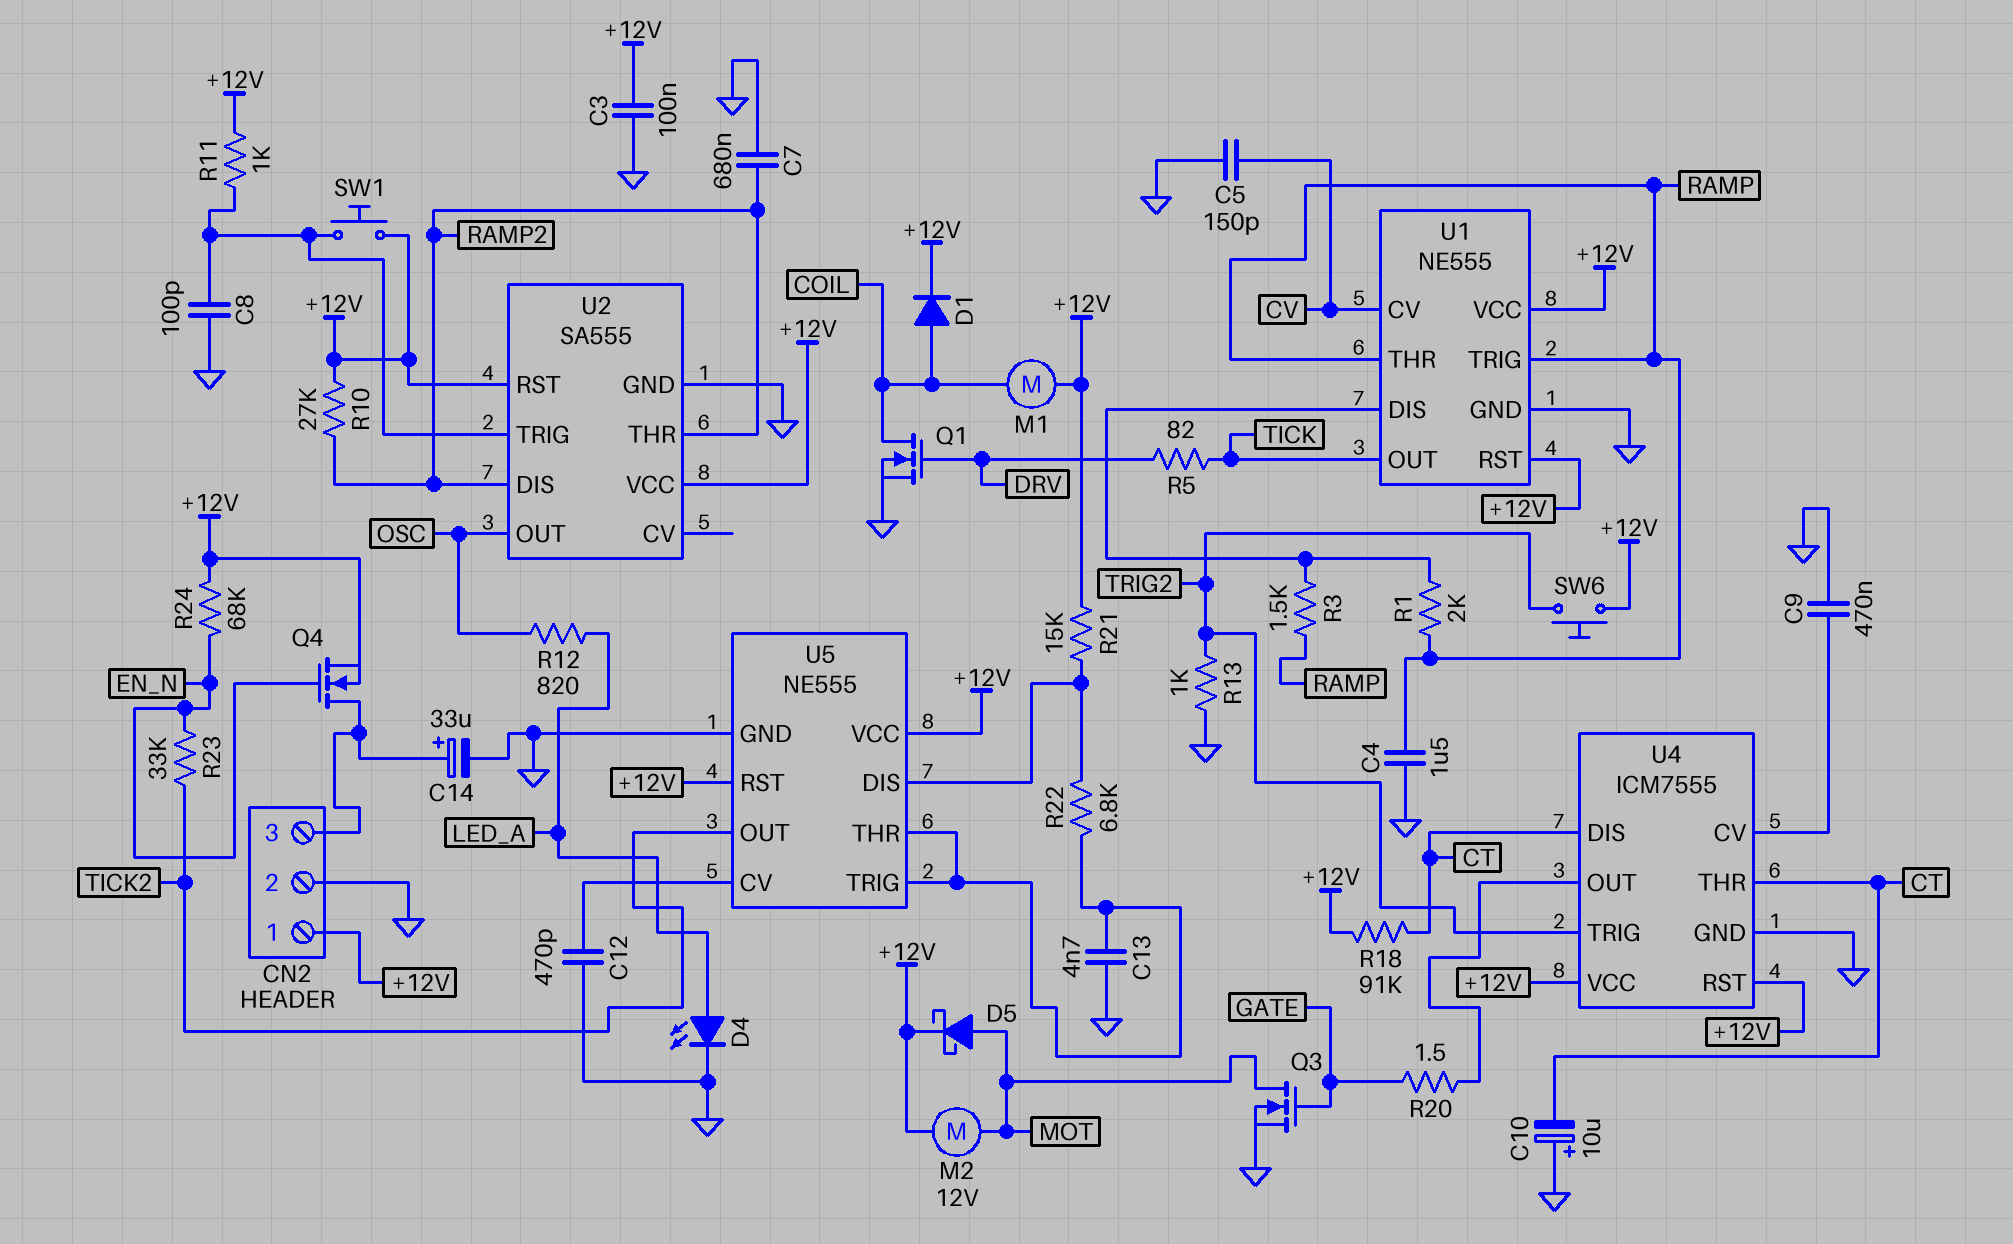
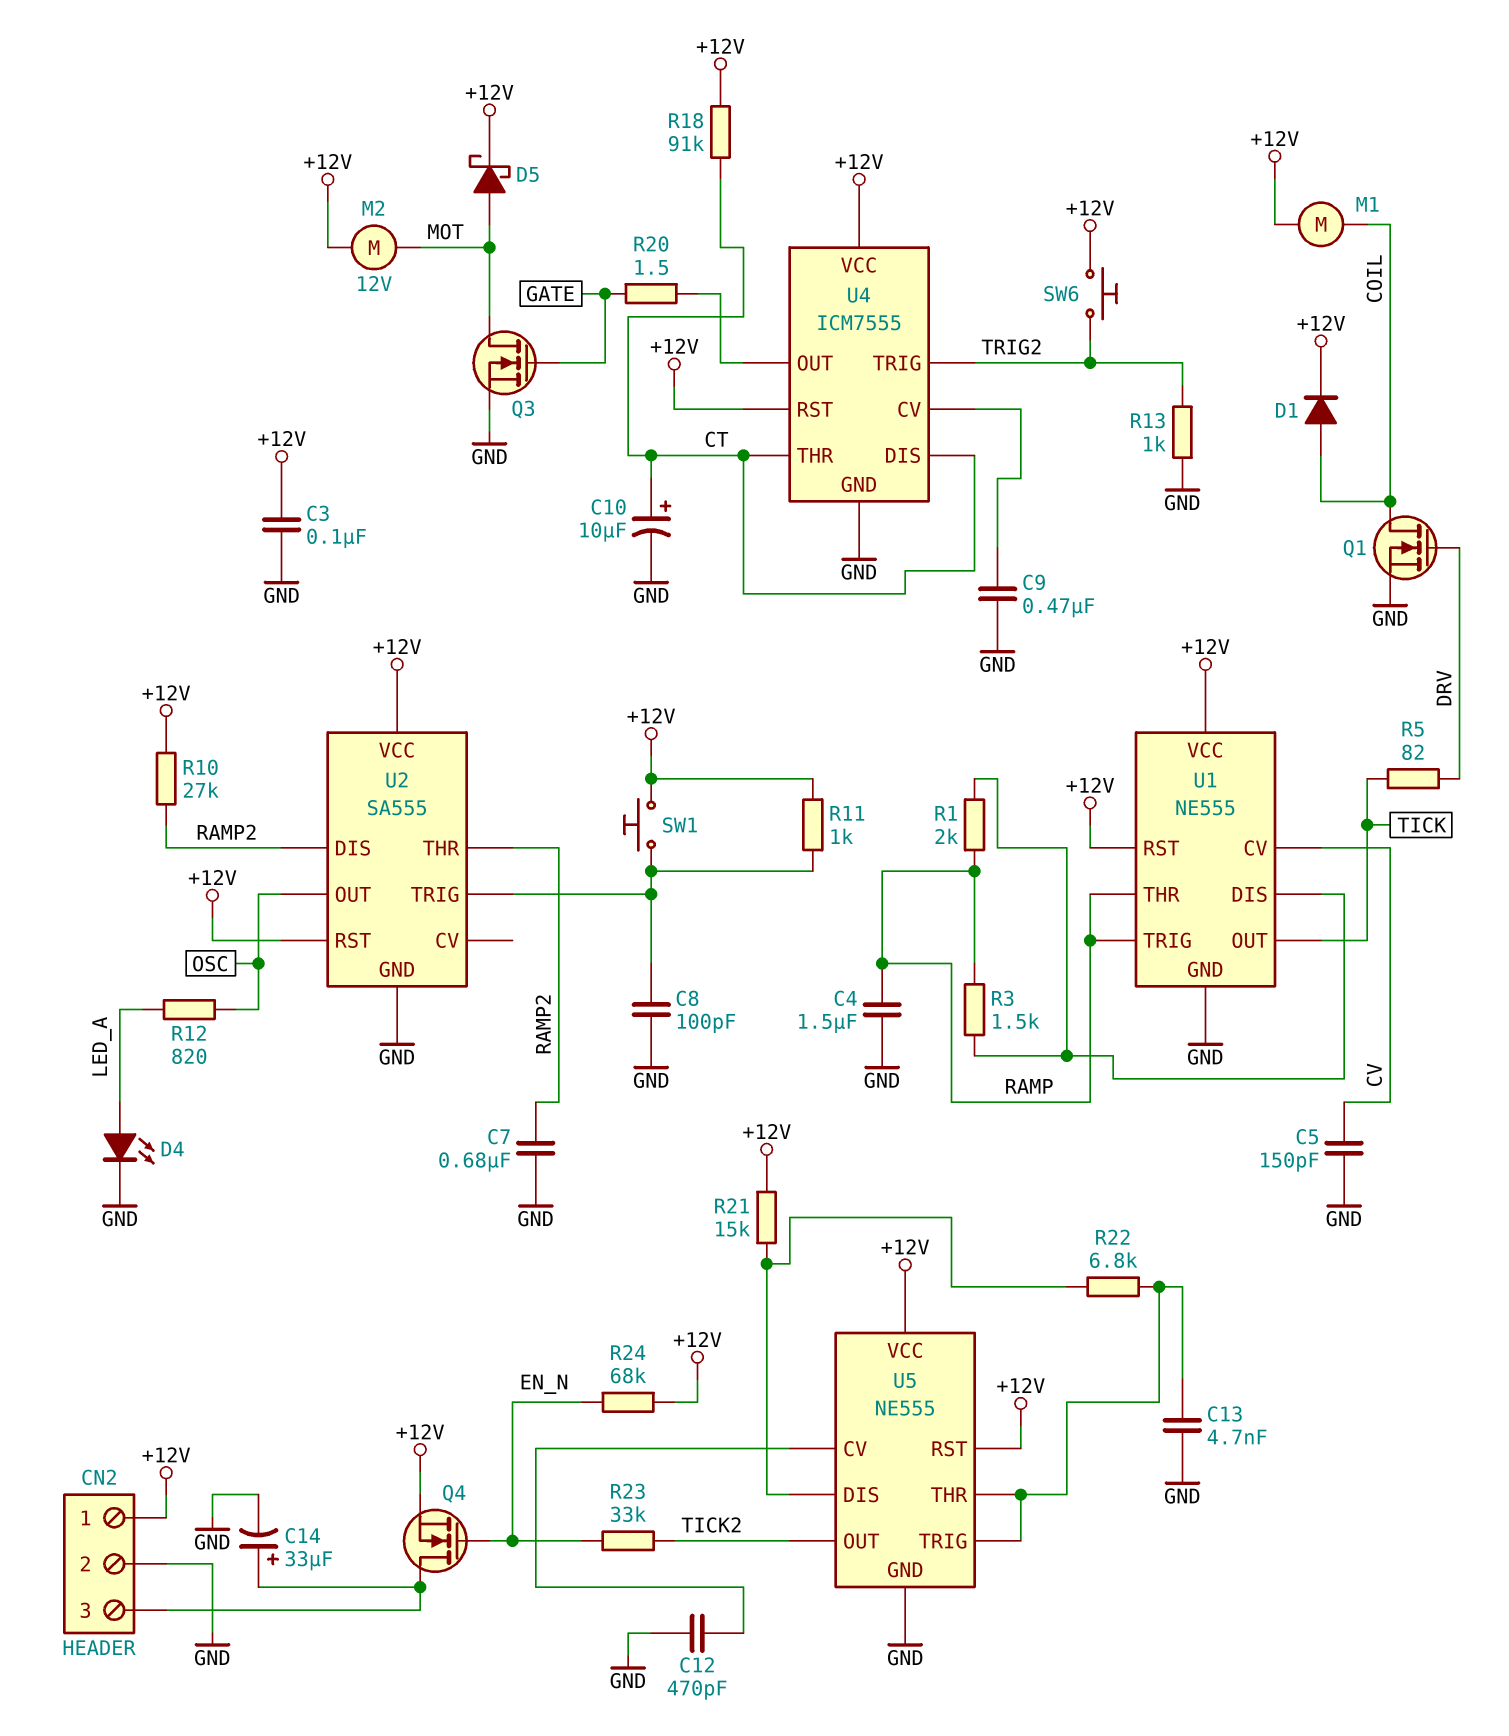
C10: 10uF (plus GND, minus CT) -> 10uF (plus CT, minus GND)

